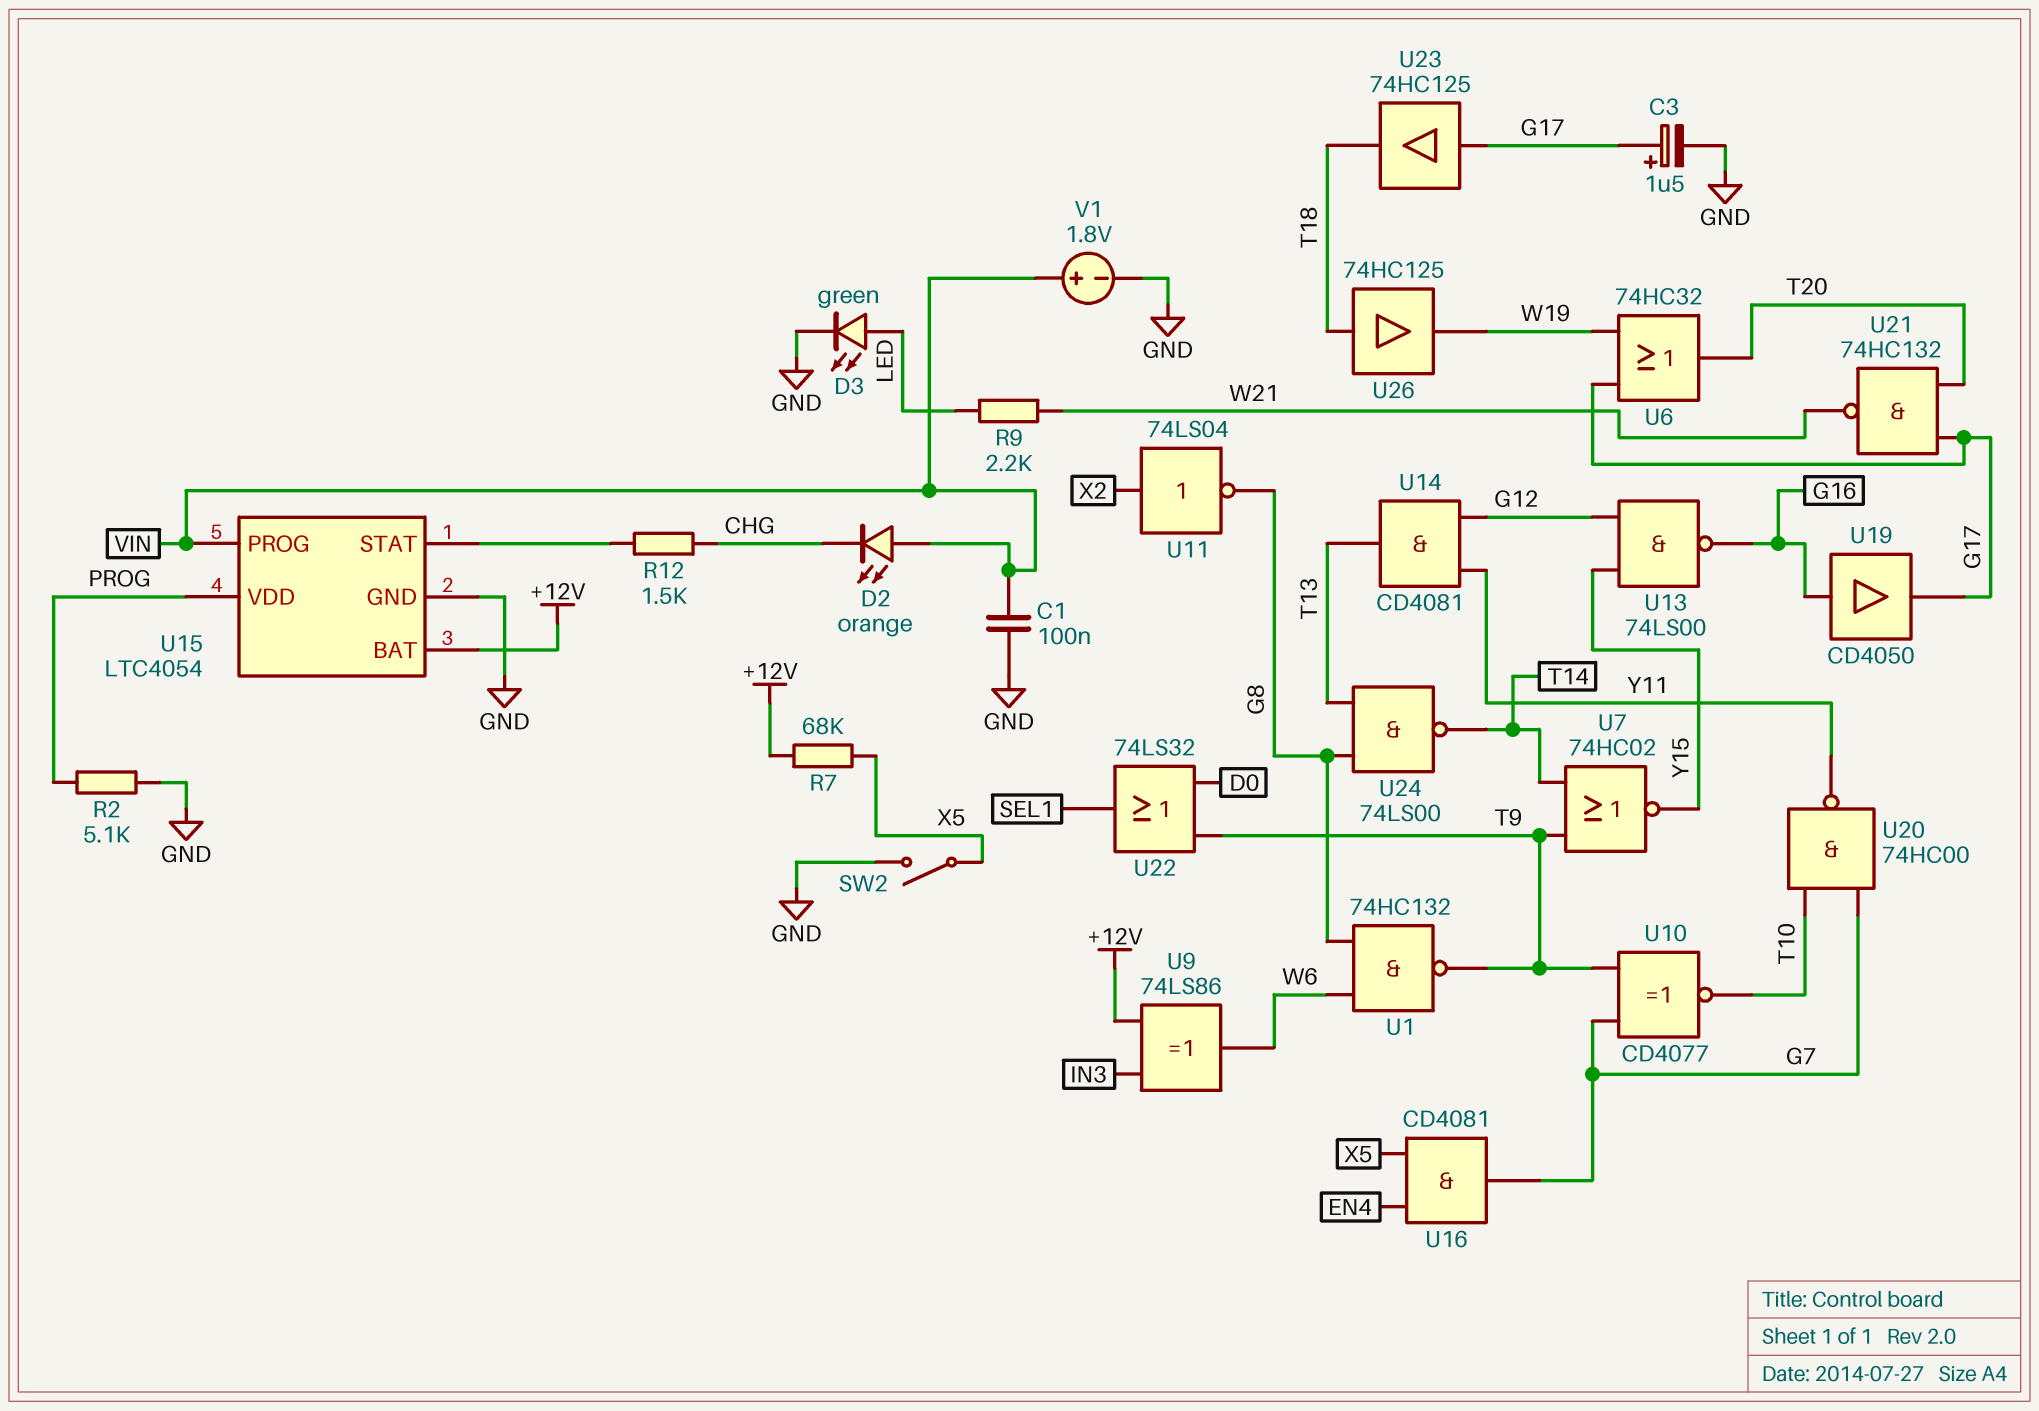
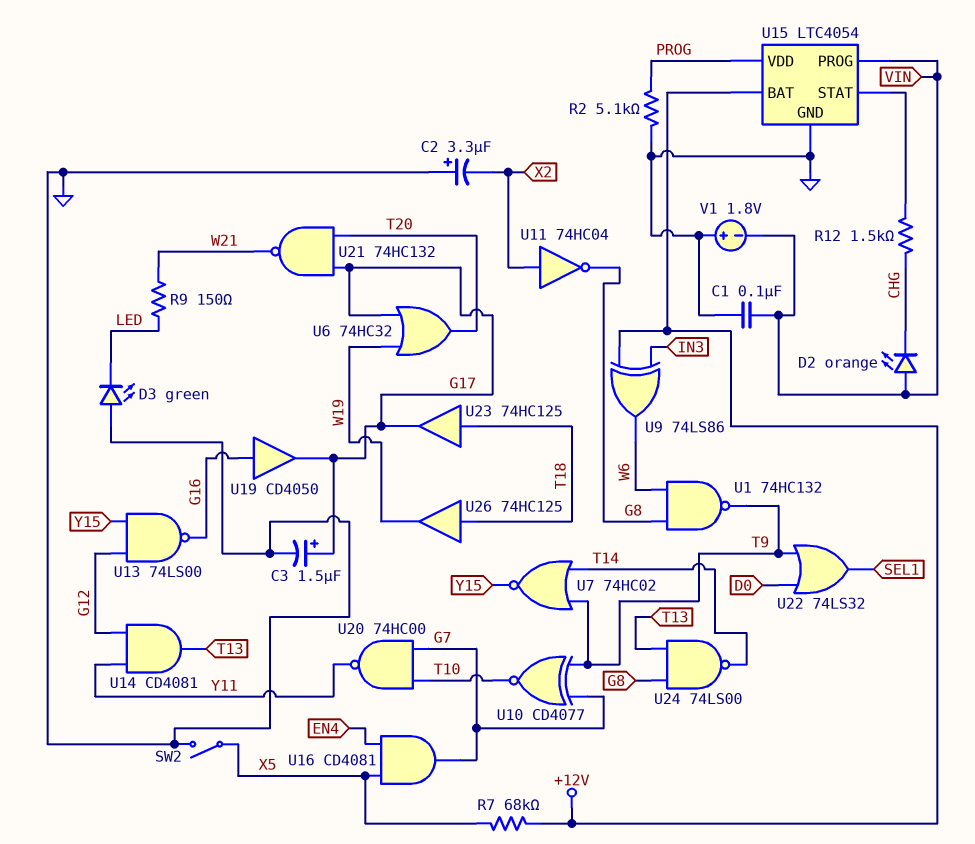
C2: none -> 3.3uF (plus GND, minus X2)
D3: LED green (A LED, K GND) -> LED green (A GND, K LED)
R9: 2.2k (LED, W21) -> 150 (LED, W21)
U11: NOT 74LS04 (in X2, out G8) -> NOT 74HC04 (in X2, out G8)
U23: buffer 74HC125 (in G17, out T18) -> buffer 74HC125 (in T18, out G17)
V1: 1.8V (plus VIN, minus GND) -> 1.8V (plus GND, minus VIN)

